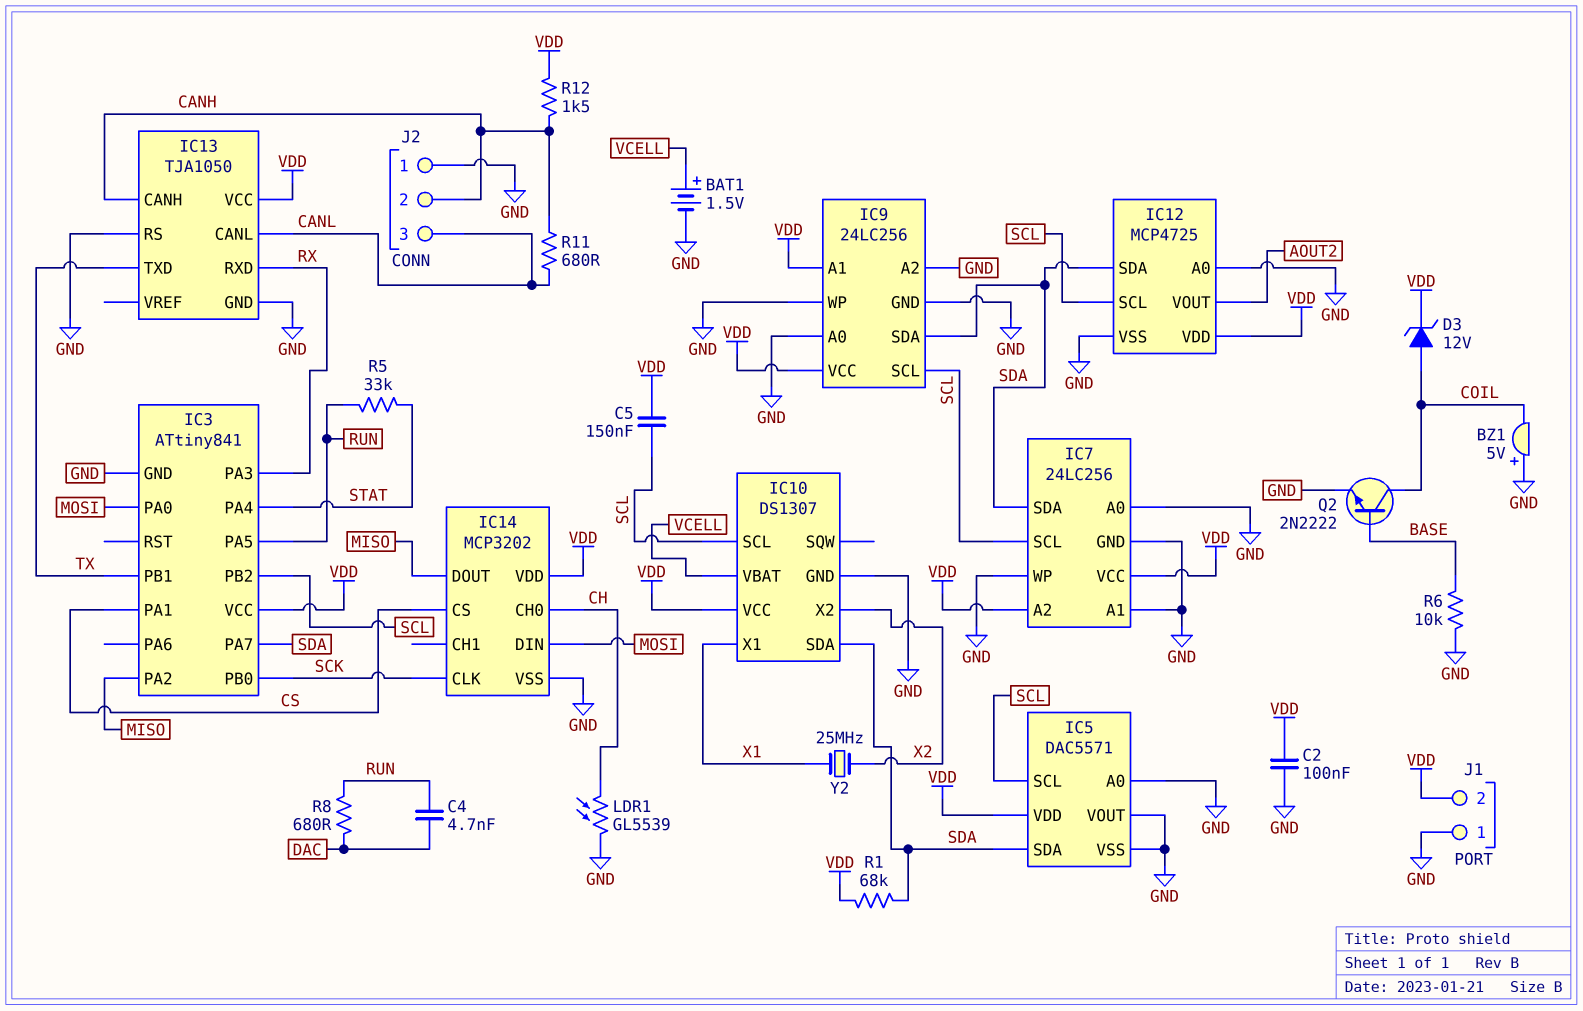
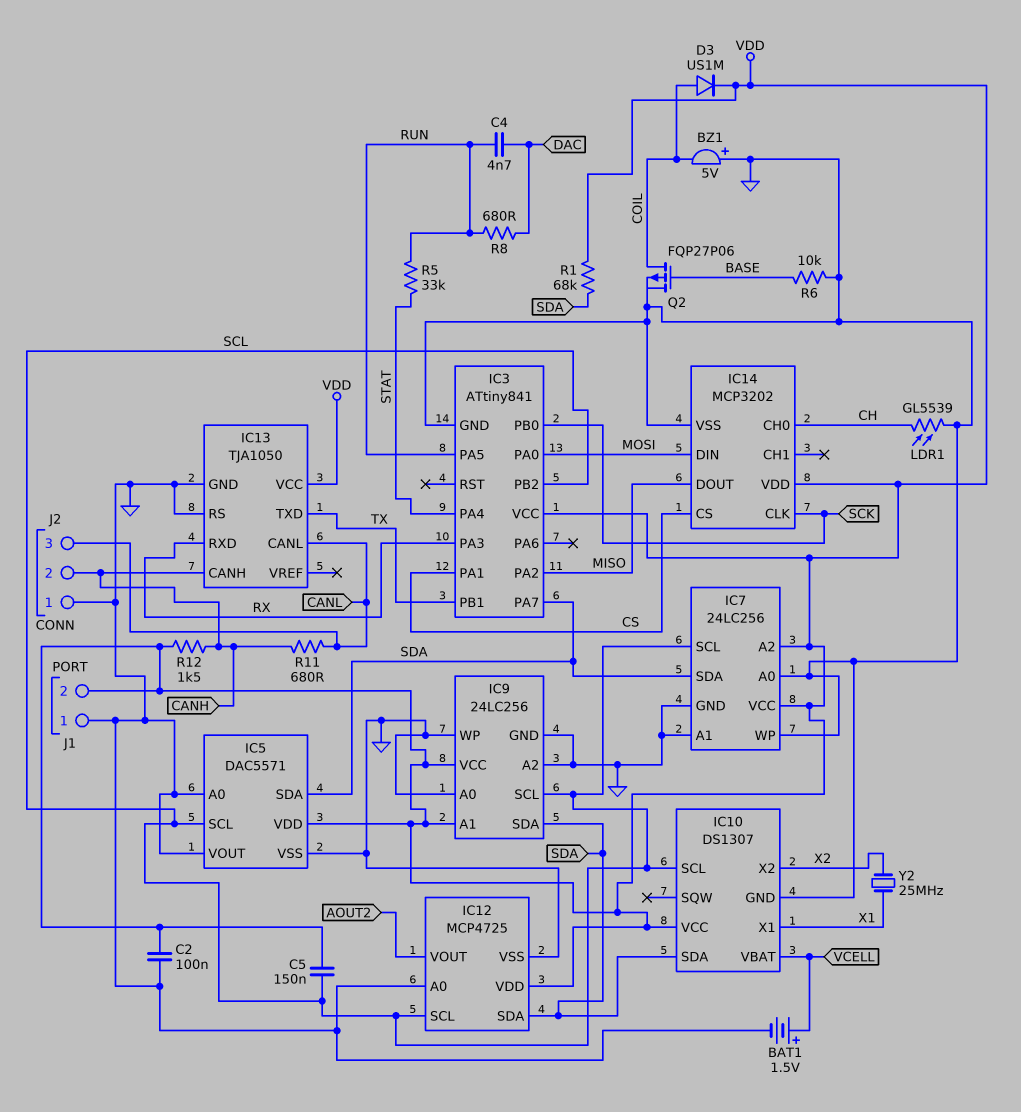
D3: zener 12V (A COIL, K VDD) -> diode US1M (A COIL, K VDD)
Q2: NPN 2N2222 (B BASE, C COIL, E GND) -> PMOS FQP27P06 (G BASE, D COIL, S GND)

